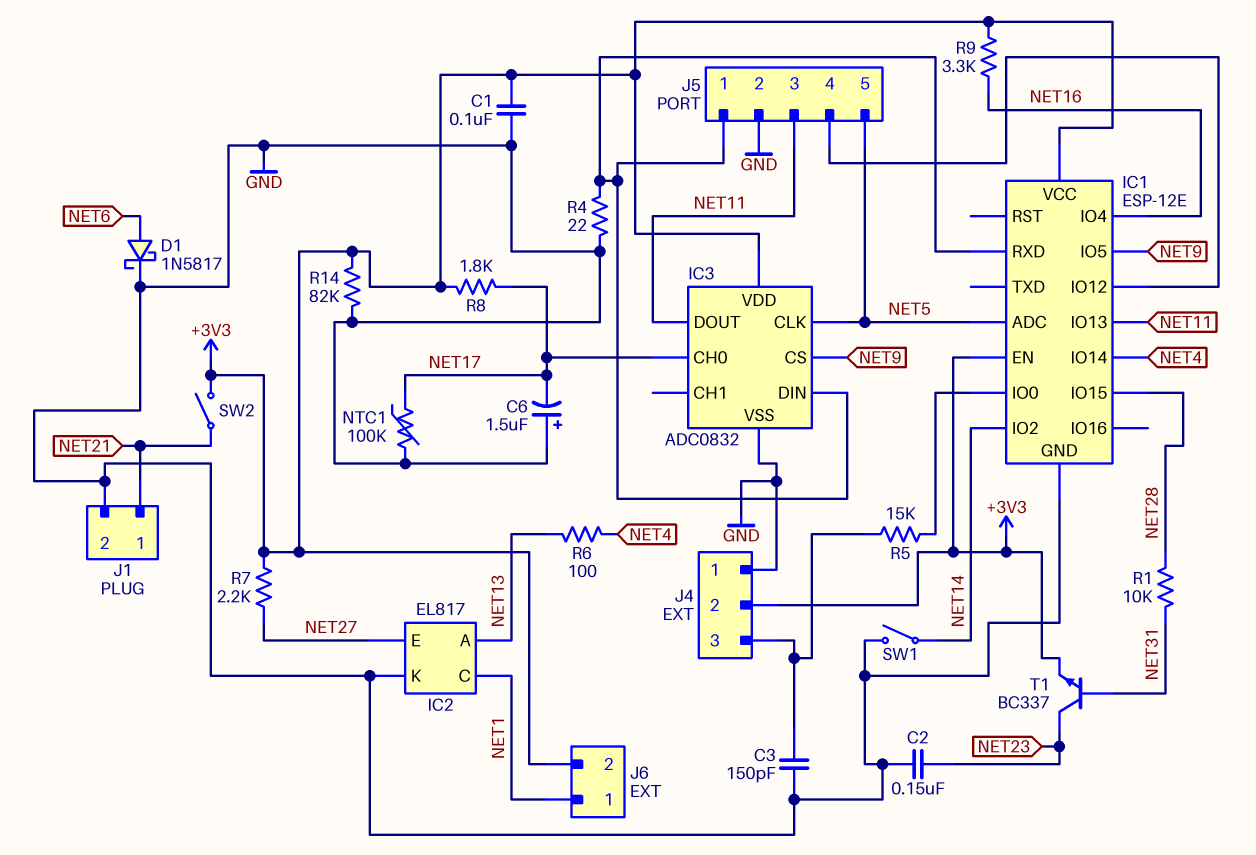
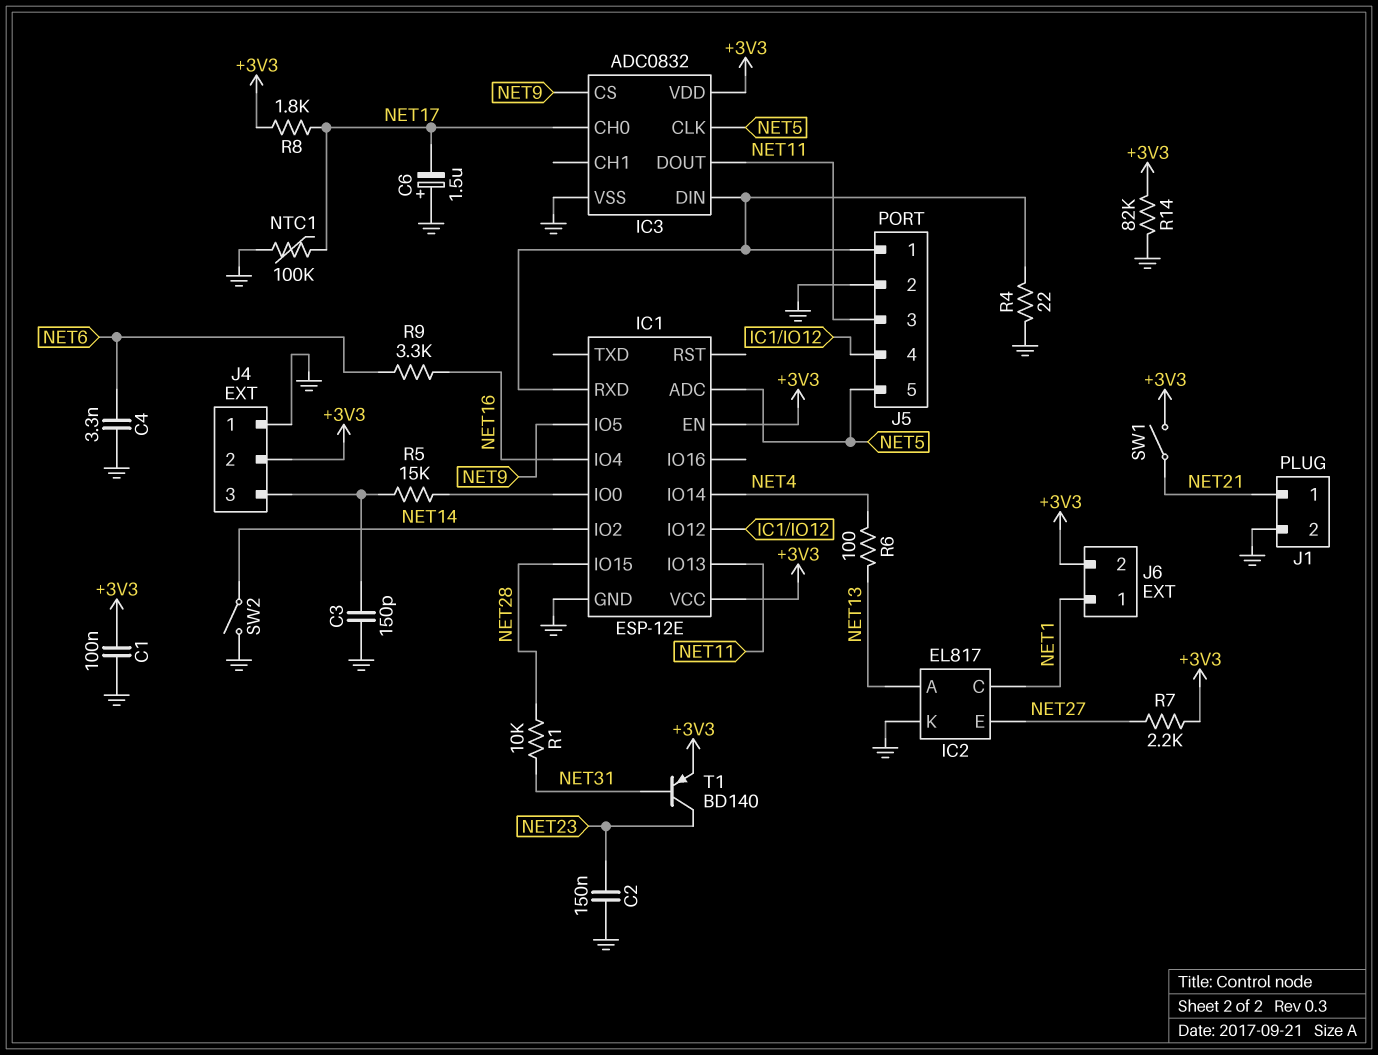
C4: none -> 3.3nF (GND, NET6)
D1: schottky 1N5817 (A NET6, K GND) -> none
R9: 3.3k (+3V3, NET16) -> 3.3k (NET6, NET16)
SW1: switch (GND, NET14) -> switch (+3V3, NET21)
SW2: switch (+3V3, NET21) -> switch (GND, NET14)
T1: NPN BC337 (B NET31, C NET23, E +3V3) -> PNP BD140 (B NET31, C NET23, E +3V3)

